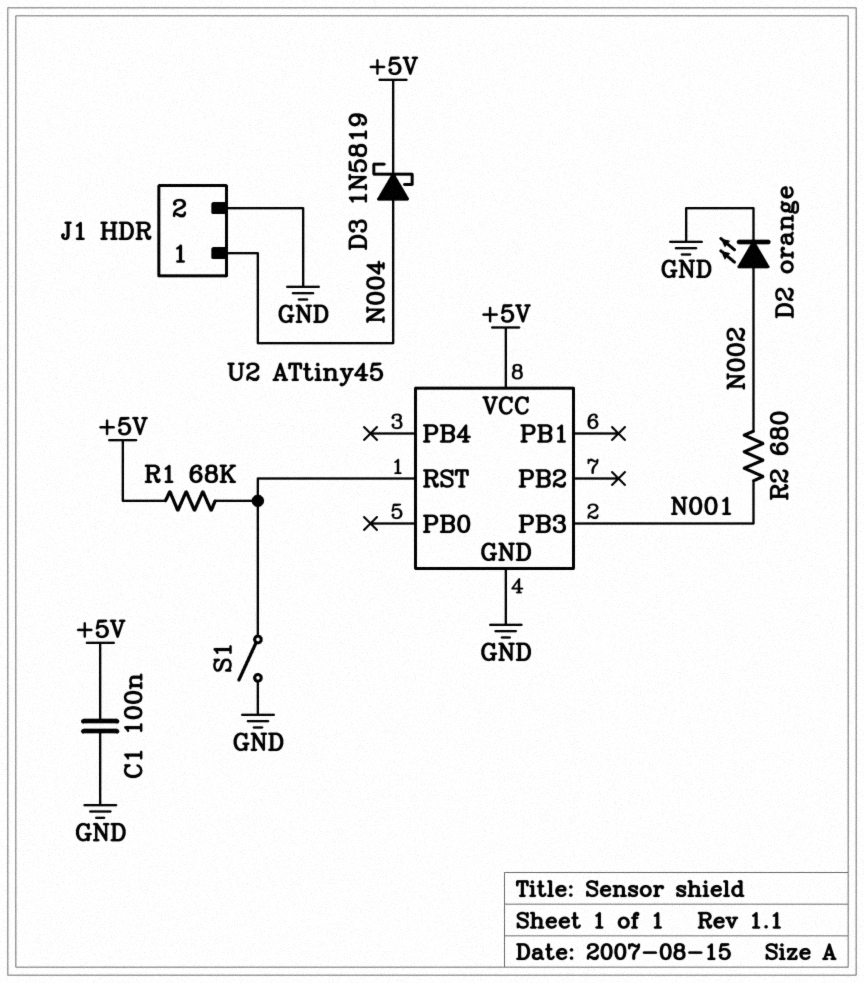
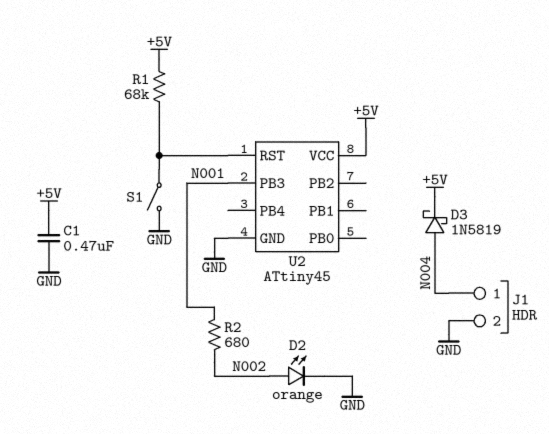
C1: 100nF (+5V, GND) -> 470nF (+5V, GND)

